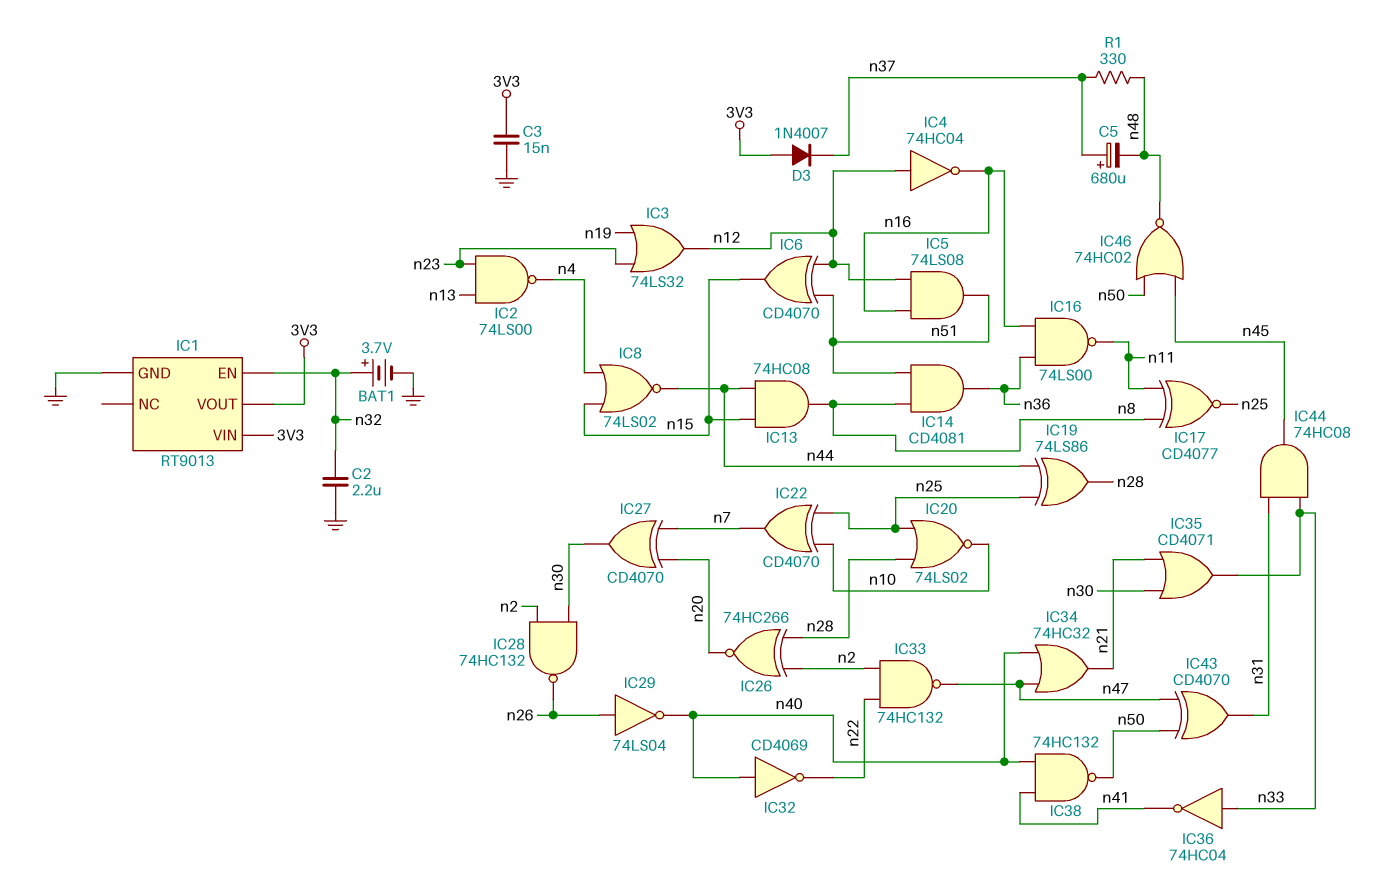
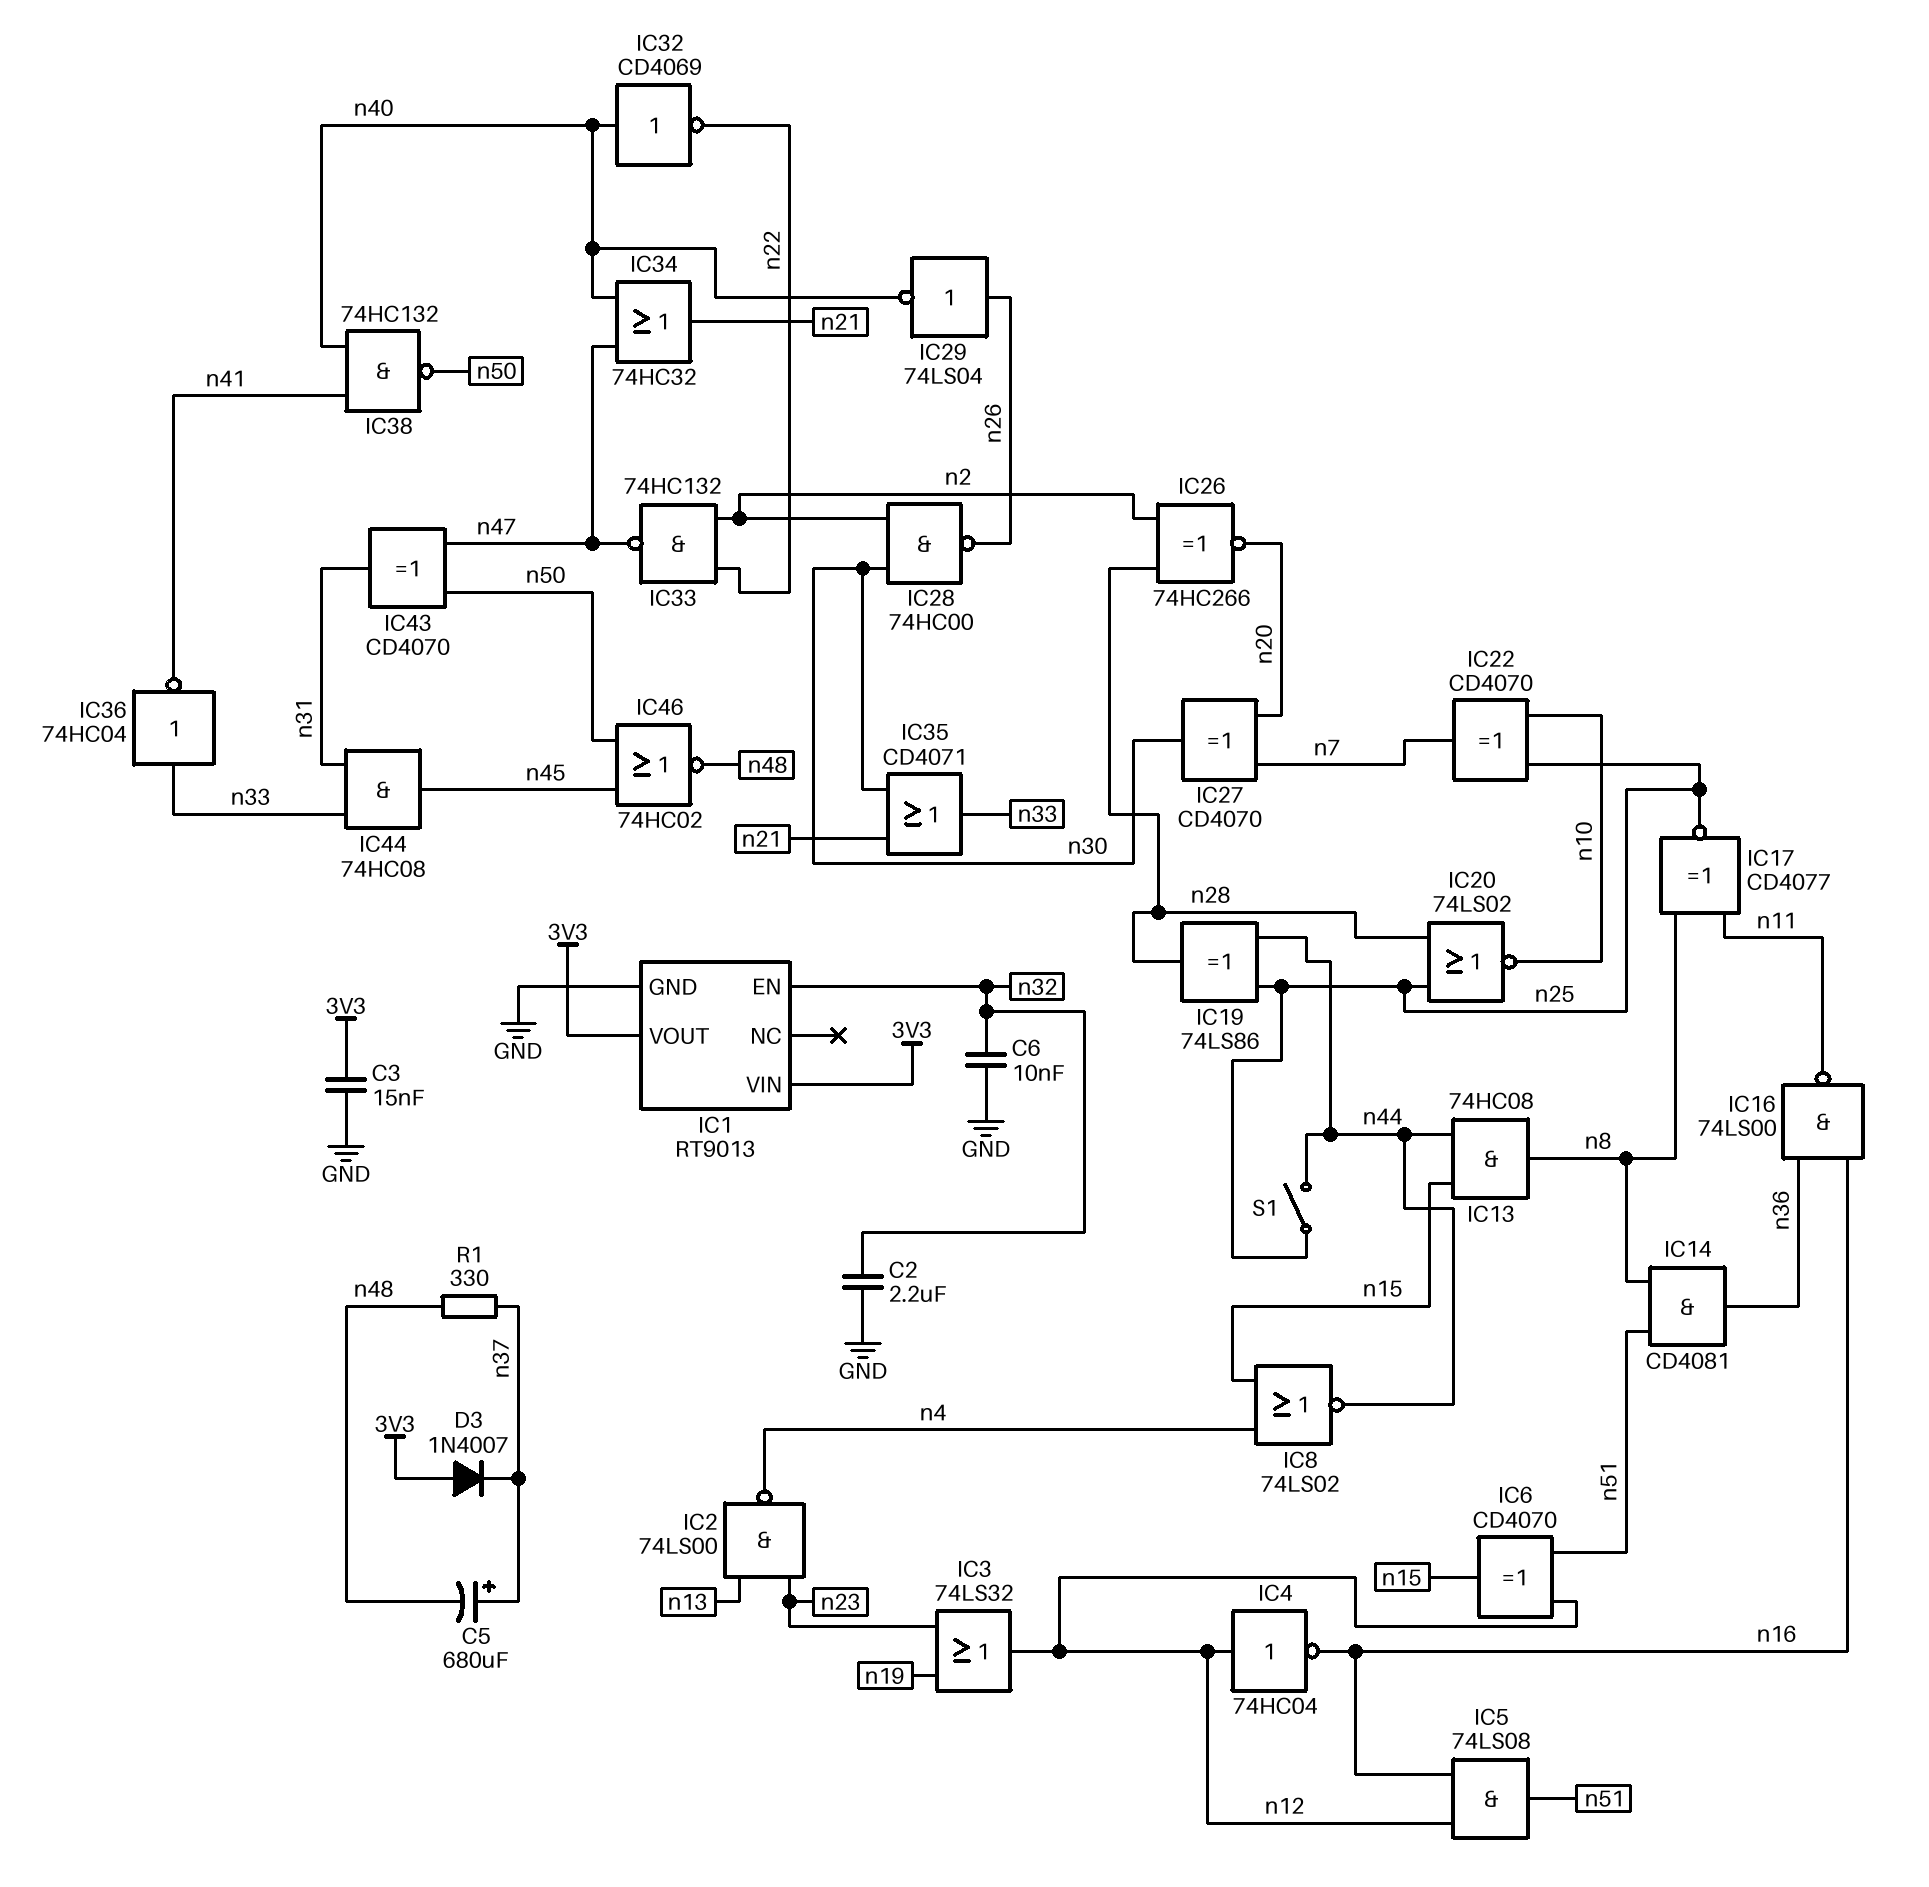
BAT1: 3.7V (plus n32, minus GND) -> none
C6: none -> 10nF (GND, n32)
IC28: NAND 74HC132 (in n2, in n30, out n26) -> NAND 74HC00 (in n2, in n30, out n26)
S1: none -> switch (n25, n44)

